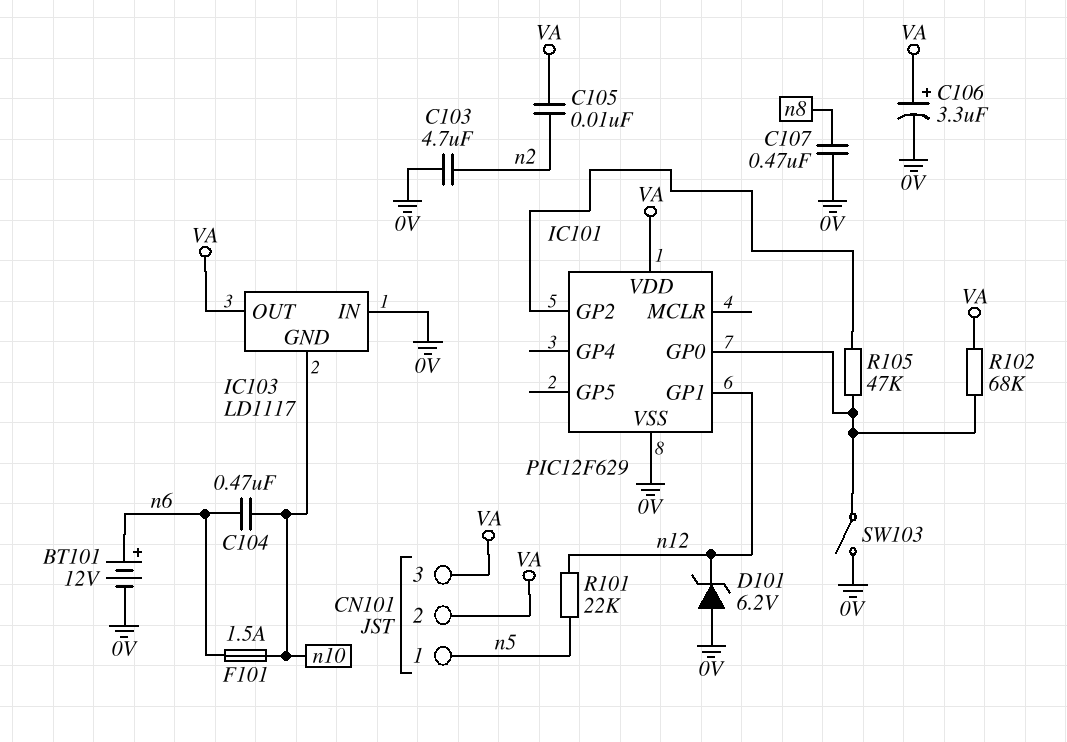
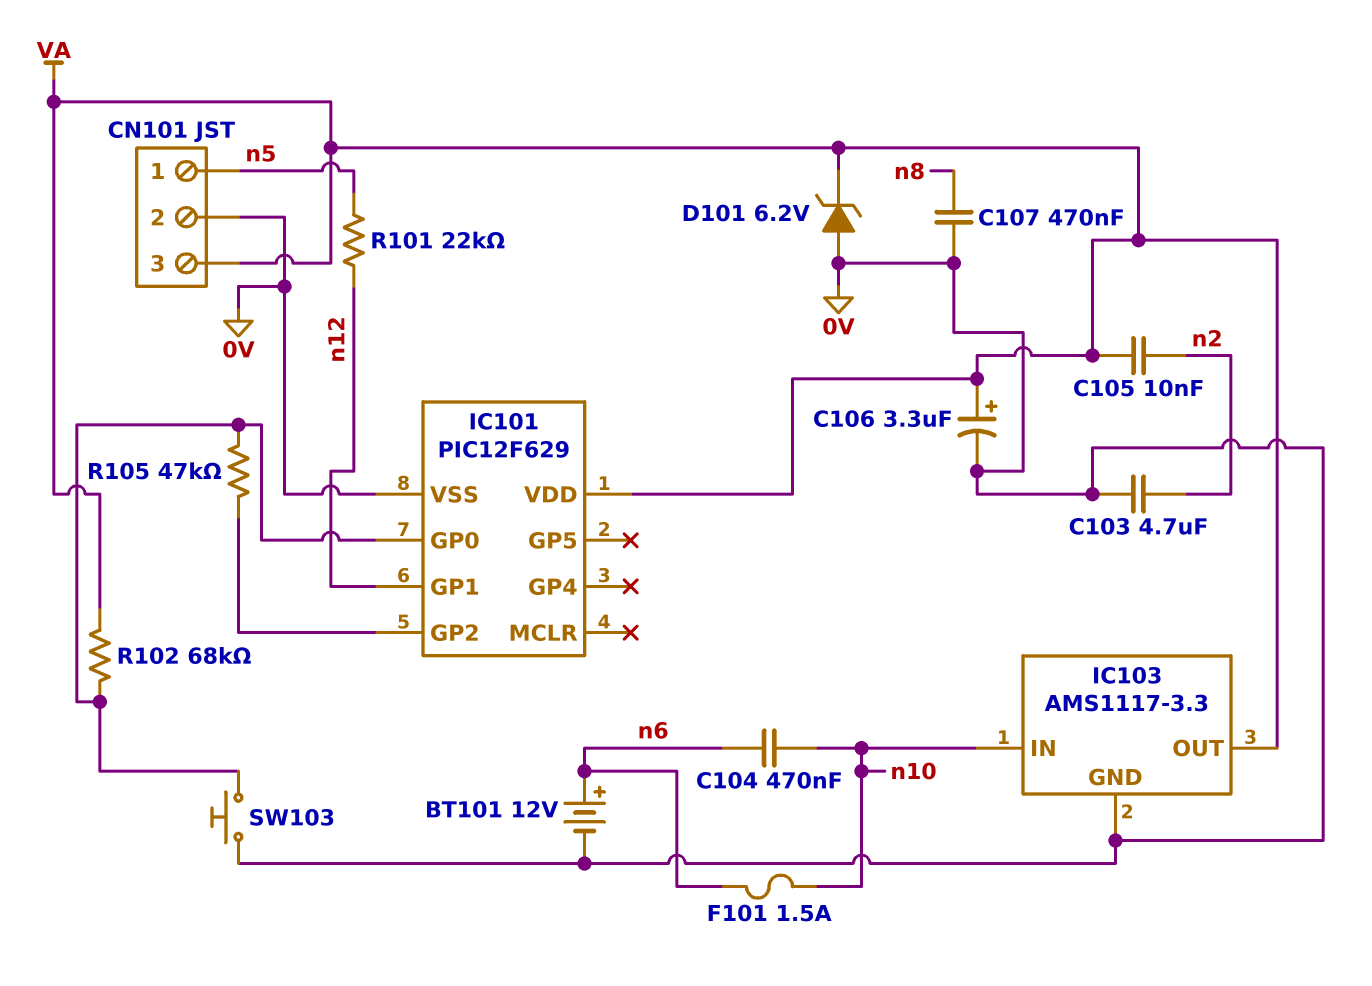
CN101 pin 2: VA -> 0V
D101: zener 6.2V (A 0V, K n12) -> zener 6.2V (A 0V, K VA)
IC103: LD1117 -> AMS1117-3.3
IC103 pin GND: n10 -> 0V
IC103 pin IN: 0V -> n10
SW103: switch (0V, IC101/GP0) -> button (0V, IC101/GP0)

